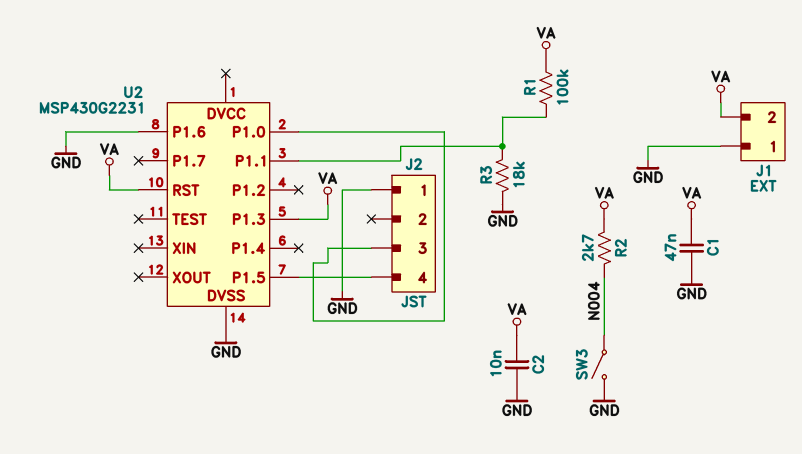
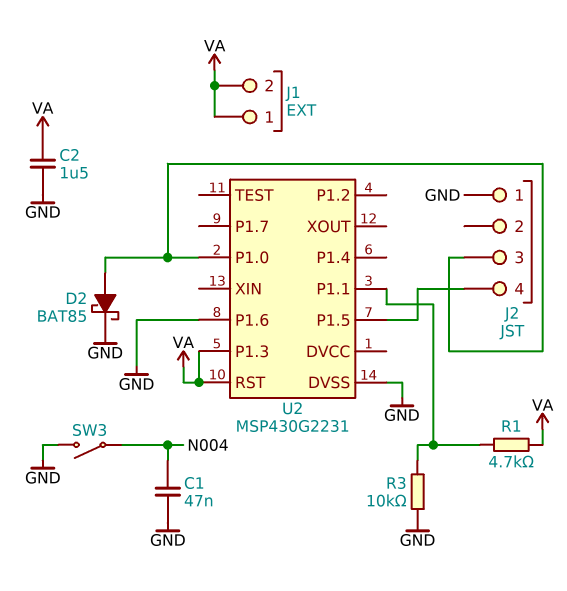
C1: 47nF (GND, VA) -> 47nF (GND, N004)
C2: 10nF (GND, VA) -> 1.5uF (GND, VA)
D2: none -> schottky BAT85 (A J2/3, K GND)
J1 pin 1: GND -> VA
R1: 100k (U2/P1.1, VA) -> 4.7k (U2/P1.1, VA)
R2: 2.7k (N004, VA) -> none
R3: 18k (GND, U2/P1.1) -> 10k (GND, U2/P1.1)

